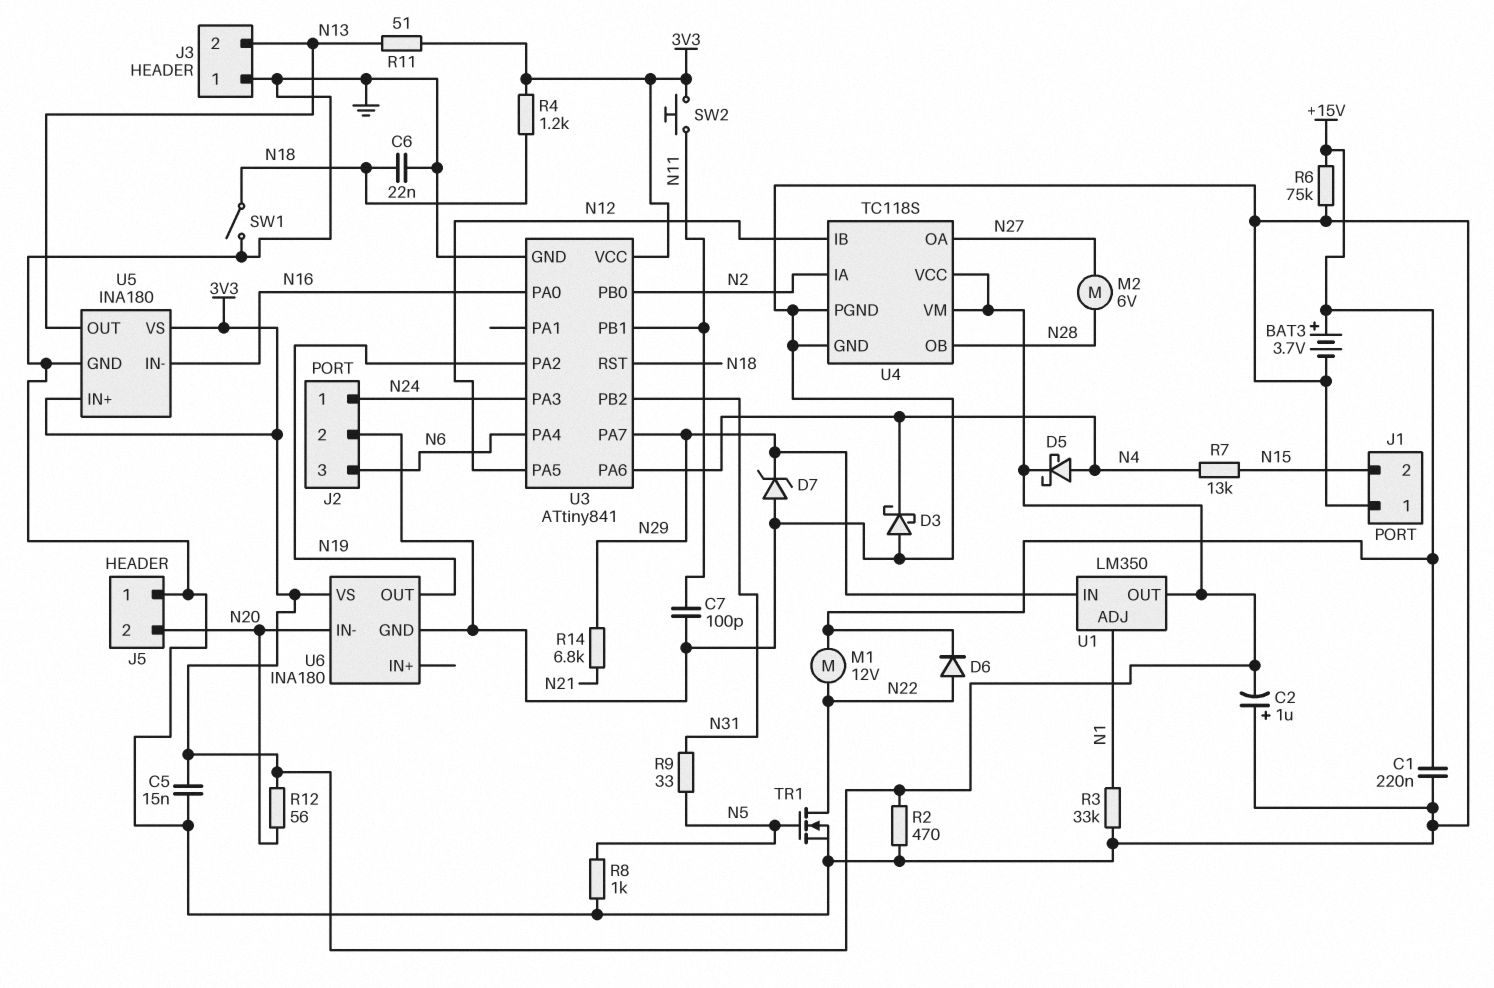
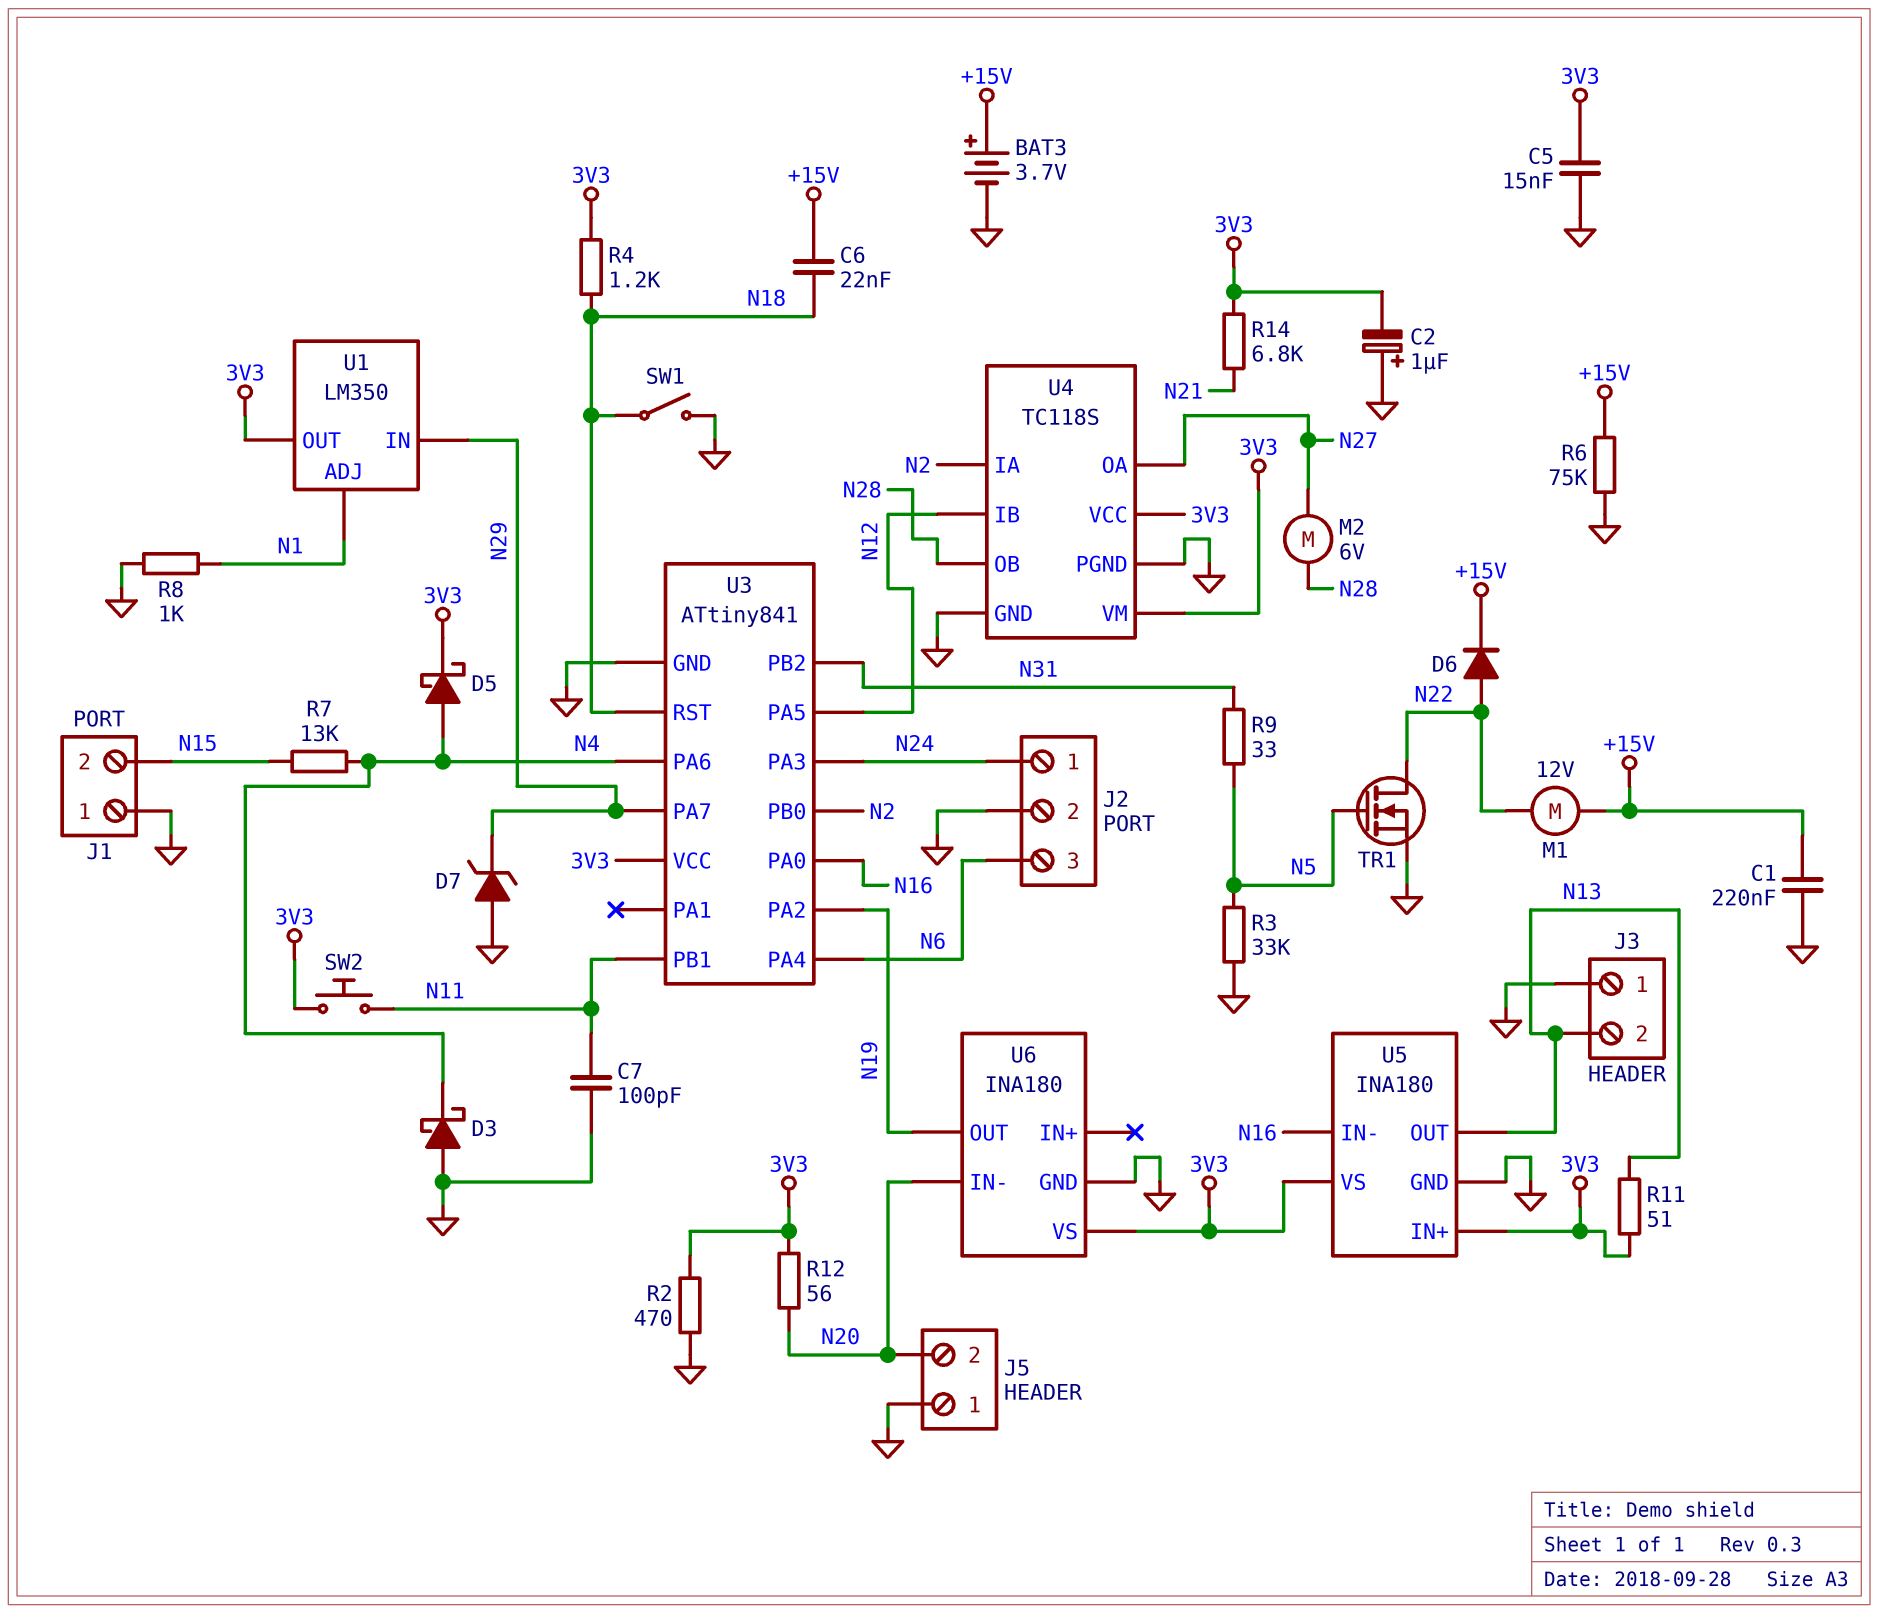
C6: 22nF (GND, N18) -> 22nF (+15V, N18)
R3: 33k (GND, N1) -> 33k (GND, N5)
R8: 1k (GND, N5) -> 1k (GND, N1)
R14: 6.8k (N21, N29) -> 6.8k (3V3, N21)

